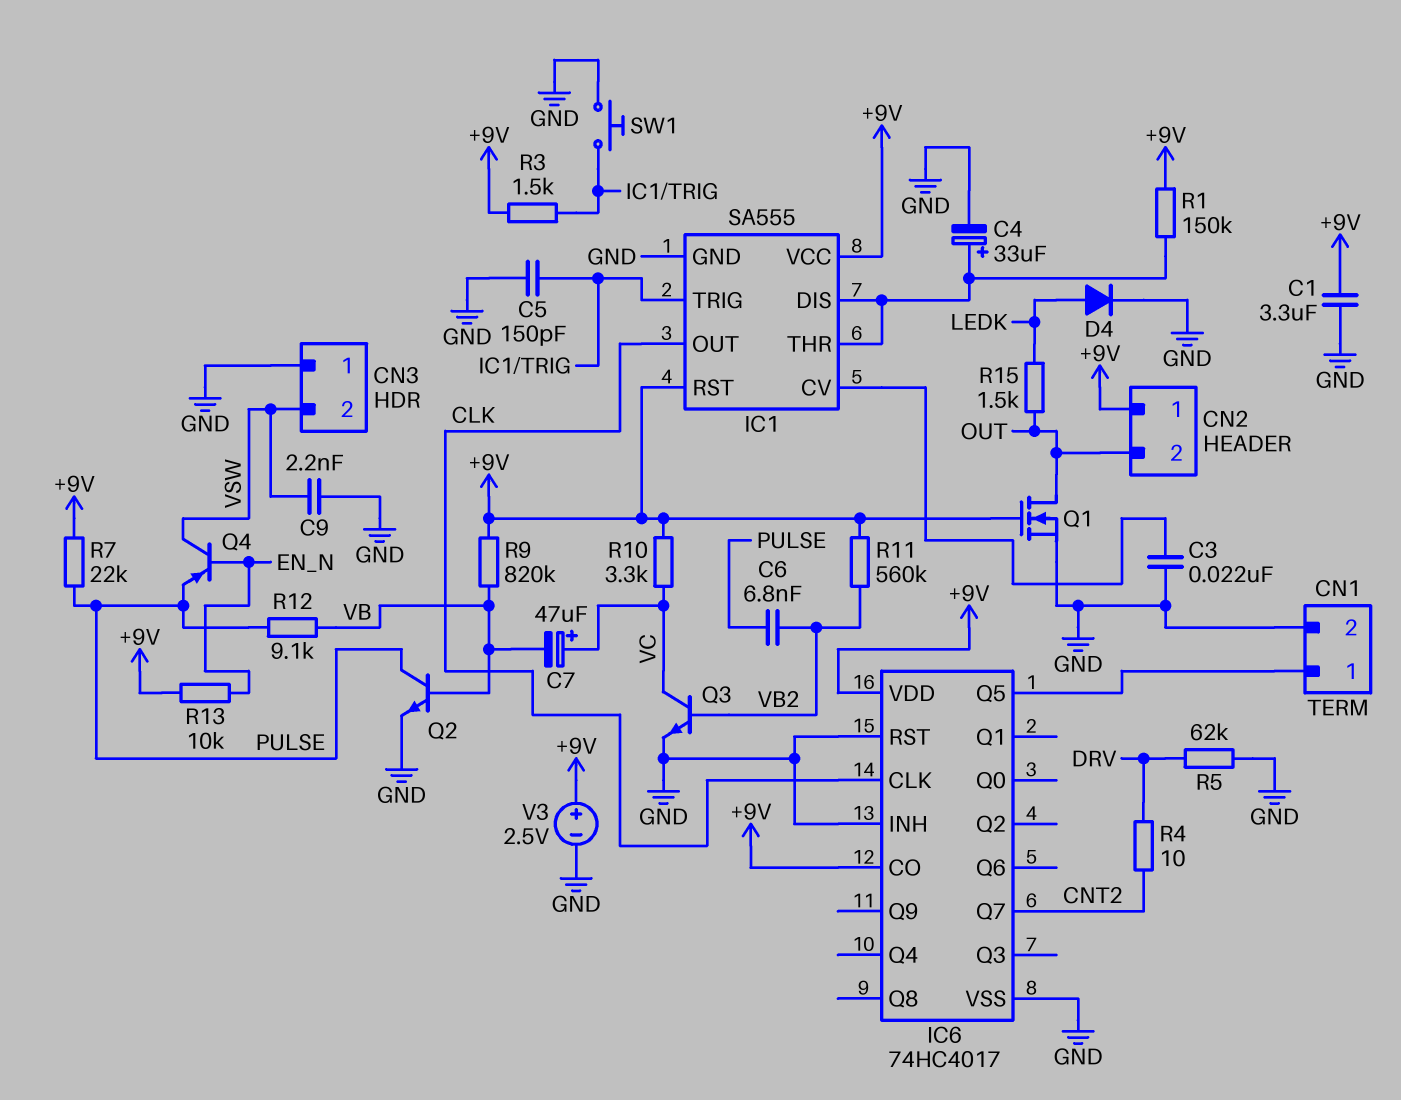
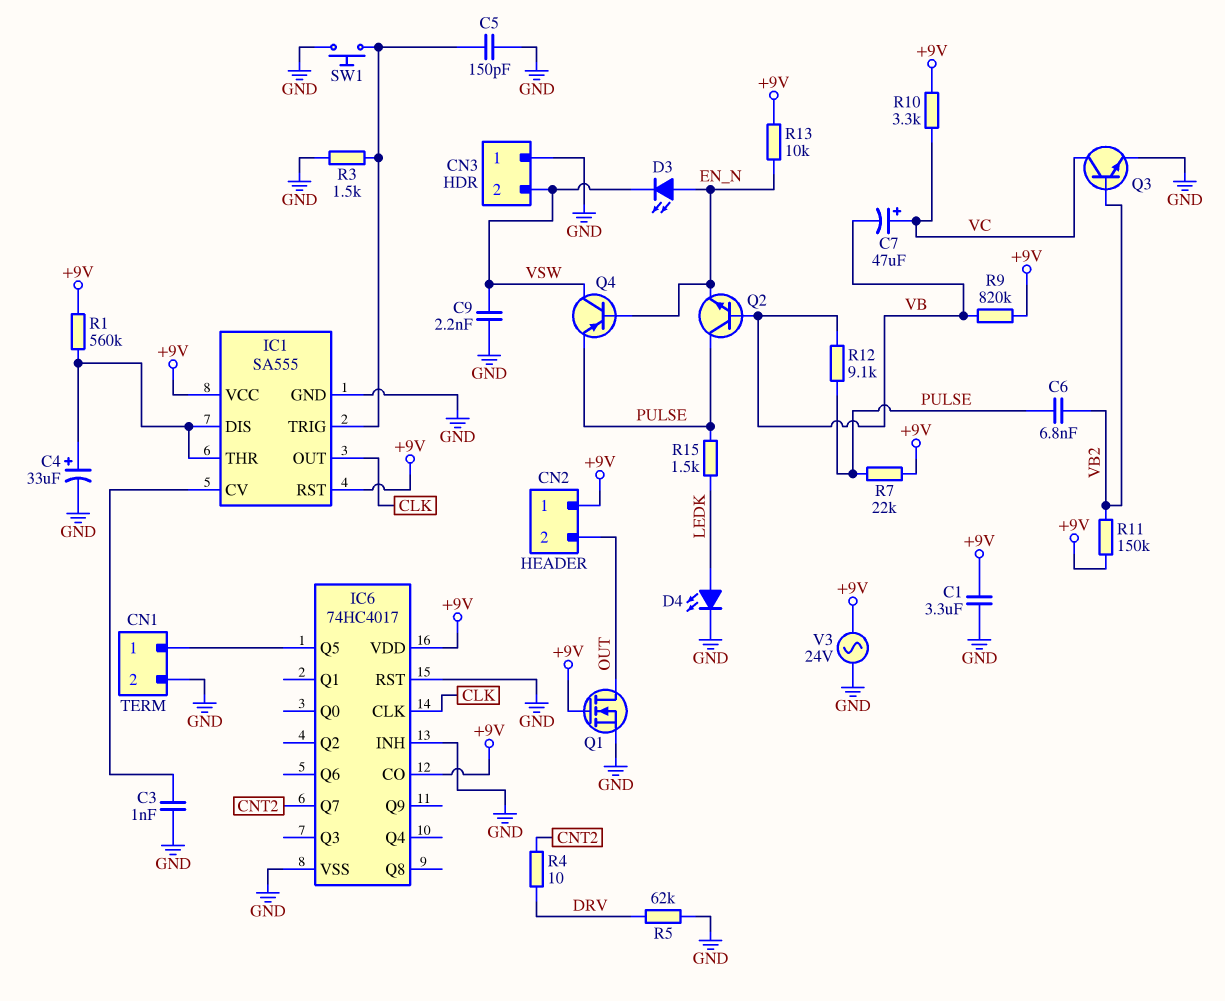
C3: 22nF (GND, IC1/CV) -> 1nF (GND, IC1/CV)
D3: none -> LED (A EN_N, K VSW)
D4: diode (A LEDK, K GND) -> LED (A LEDK, K GND)
Q2: NPN (B VB, C PULSE, E GND) -> NPN (B VB, C PULSE, E EN_N)
R1: 150k (+9V, IC1/DIS) -> 560k (+9V, IC1/DIS)
R3: 1.5k (+9V, IC1/TRIG) -> 1.5k (GND, IC1/TRIG)
R11: 560k (+9V, VB2) -> 150k (+9V, VB2)
R15: 1.5k (LEDK, OUT) -> 1.5k (LEDK, PULSE)
V3: 2.5V (plus +9V, minus GND) -> AC 24V (+9V, GND)

